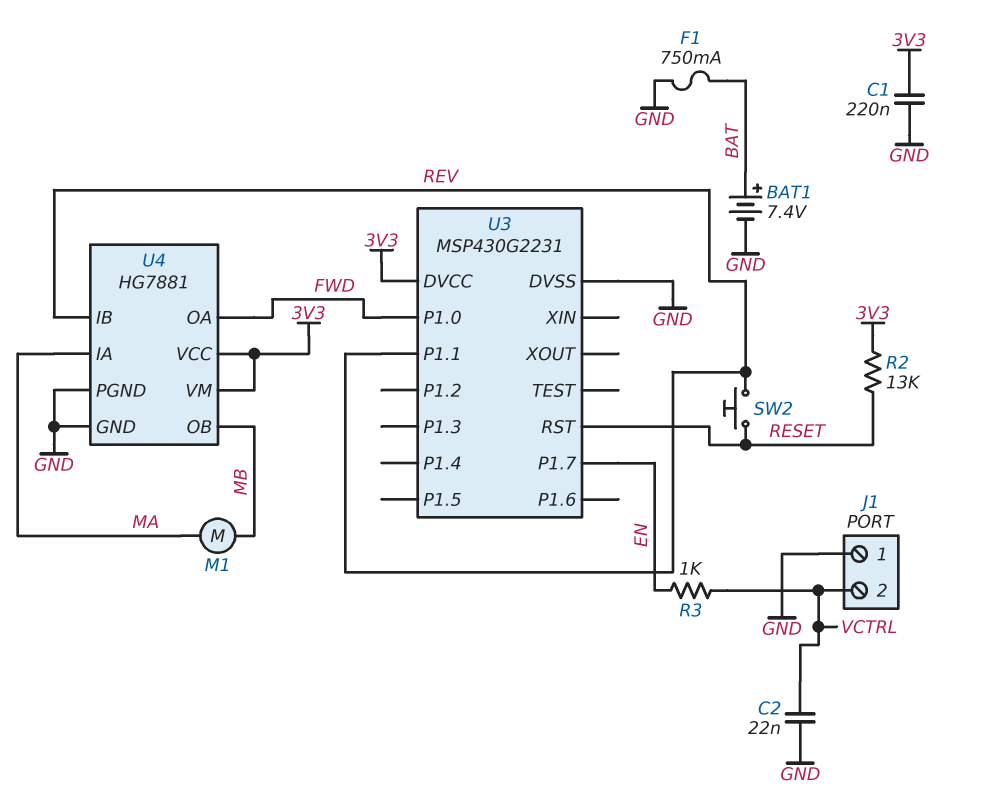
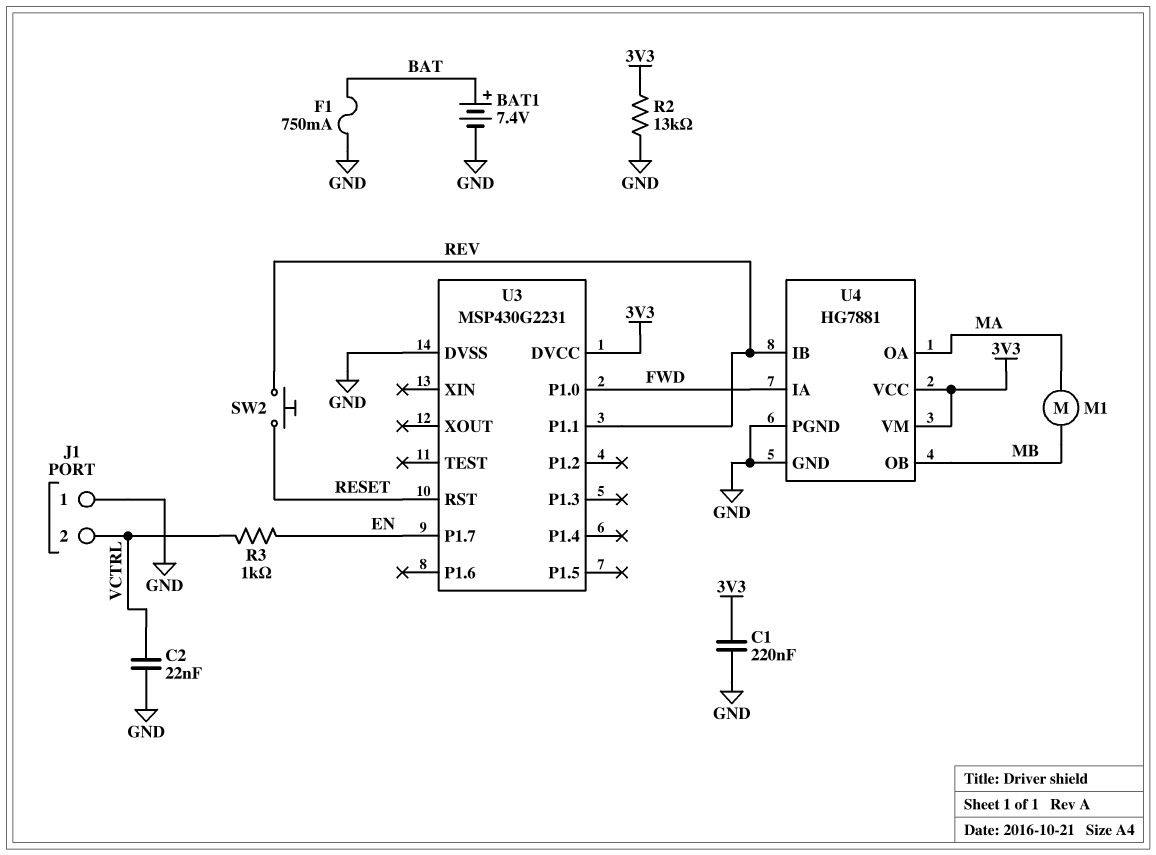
R2: 13k (3V3, RESET) -> 13k (3V3, GND)
U4 pin IA: MA -> FWD
U4 pin OA: FWD -> MA

